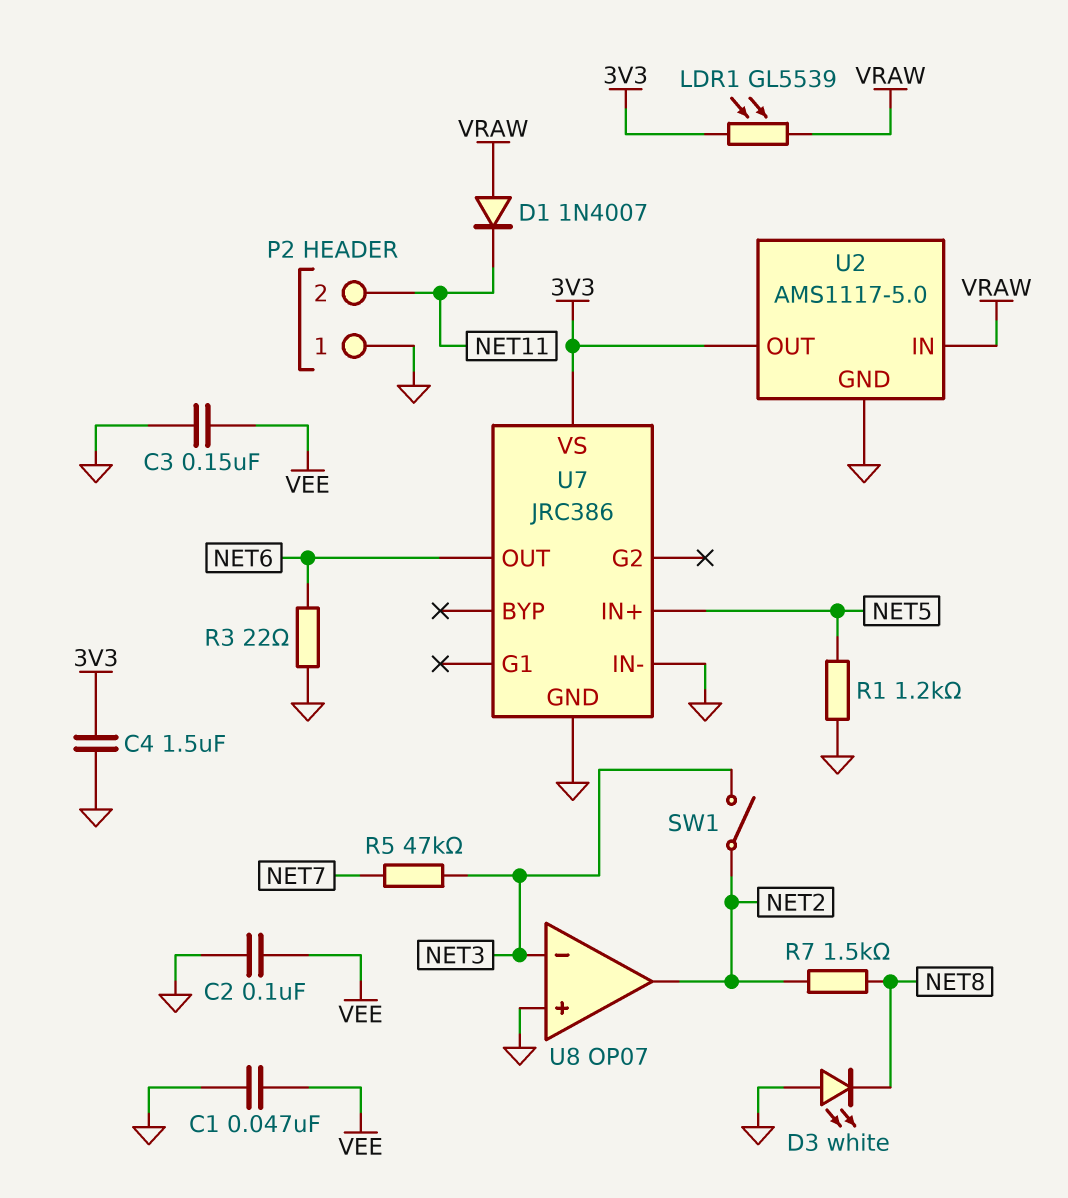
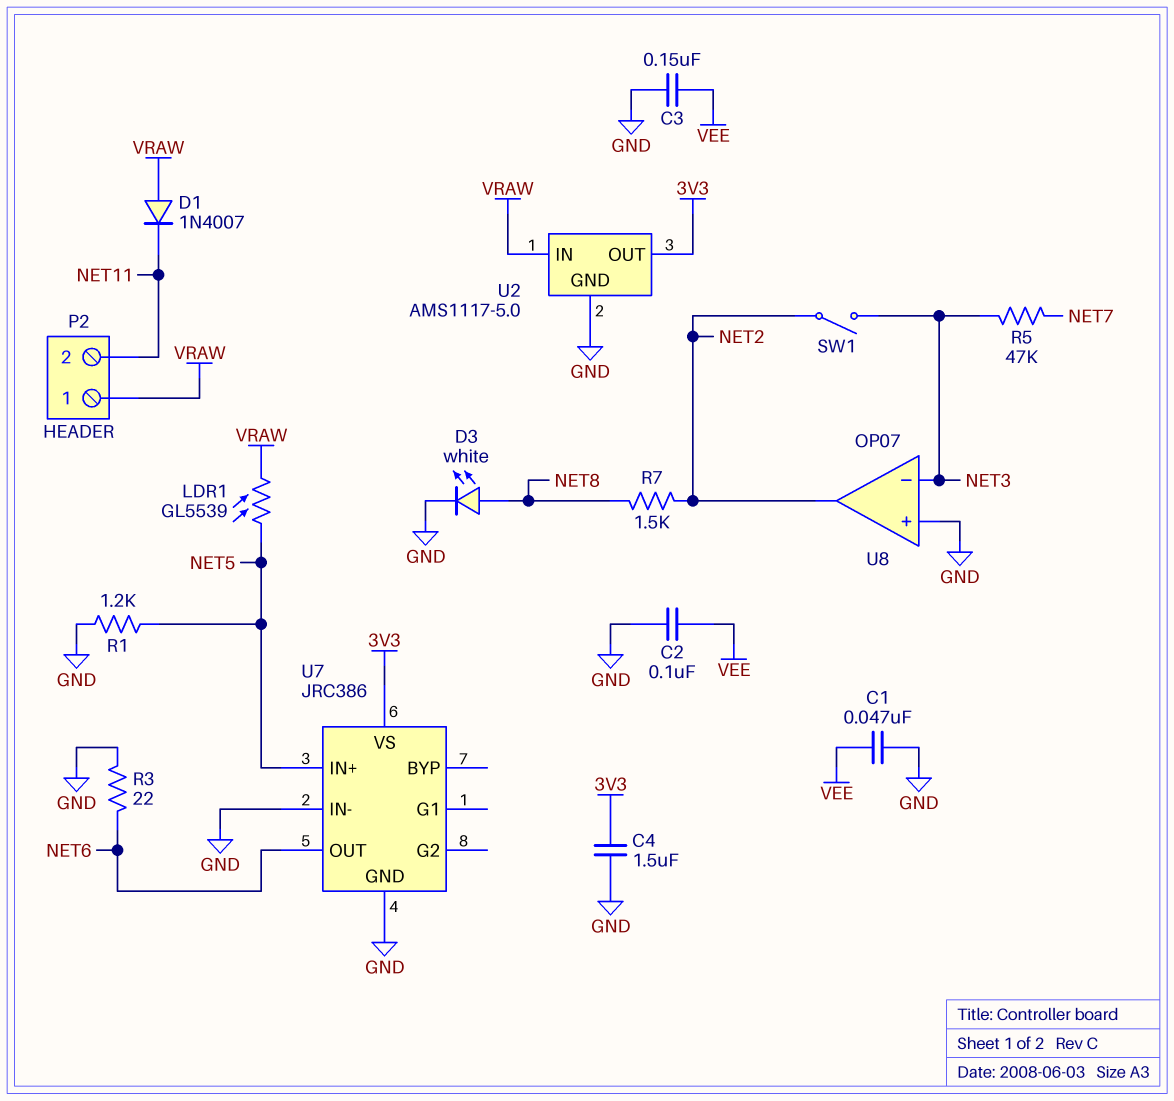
D3: LED white (A GND, K NET8) -> LED white (A NET8, K GND)
LDR1: GL5539 (3V3, VRAW) -> GL5539 (NET5, VRAW)
P2 pin 1: GND -> VRAW

